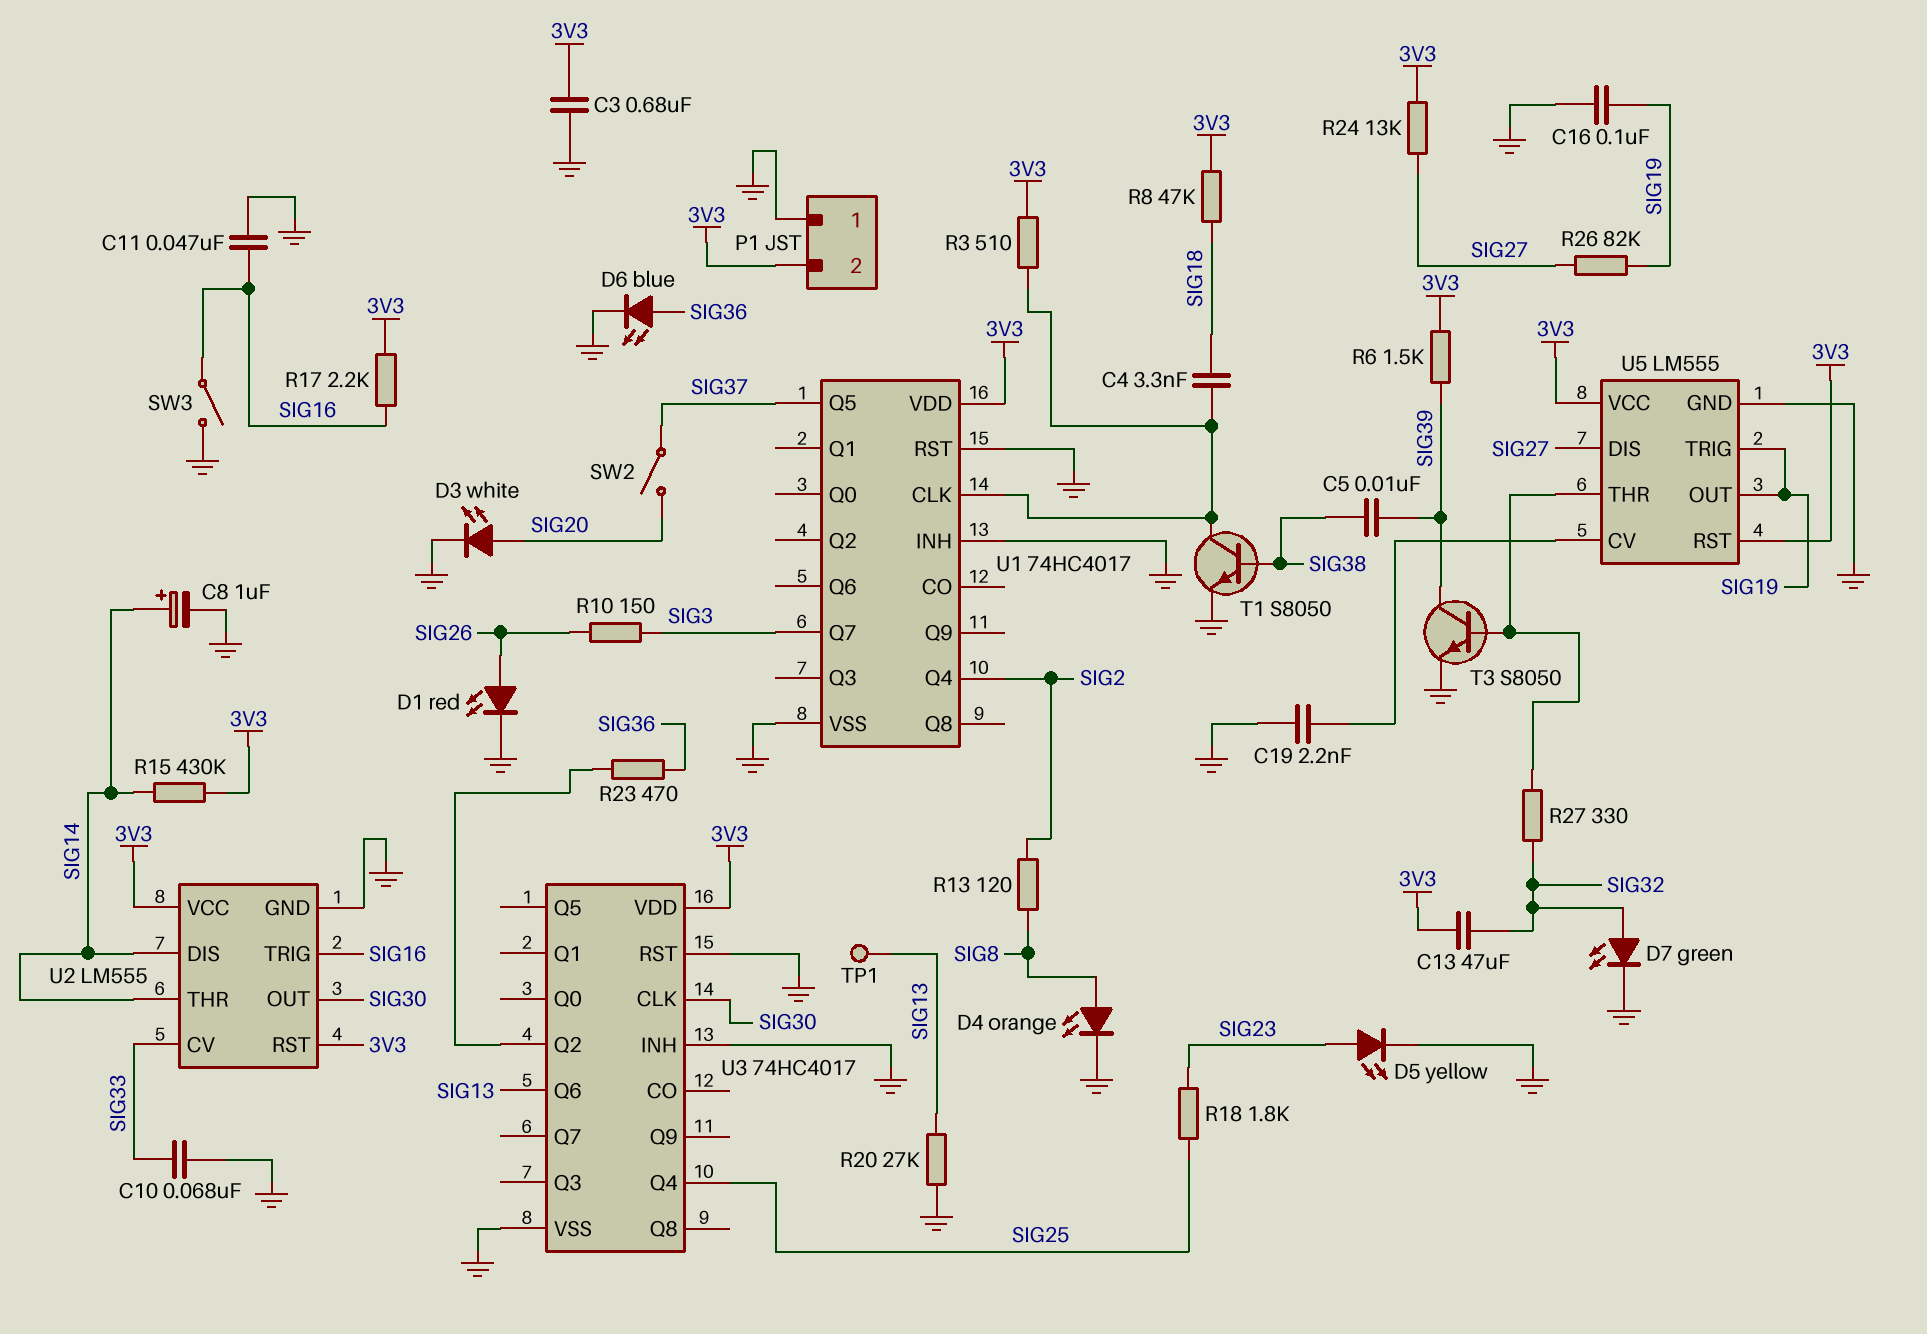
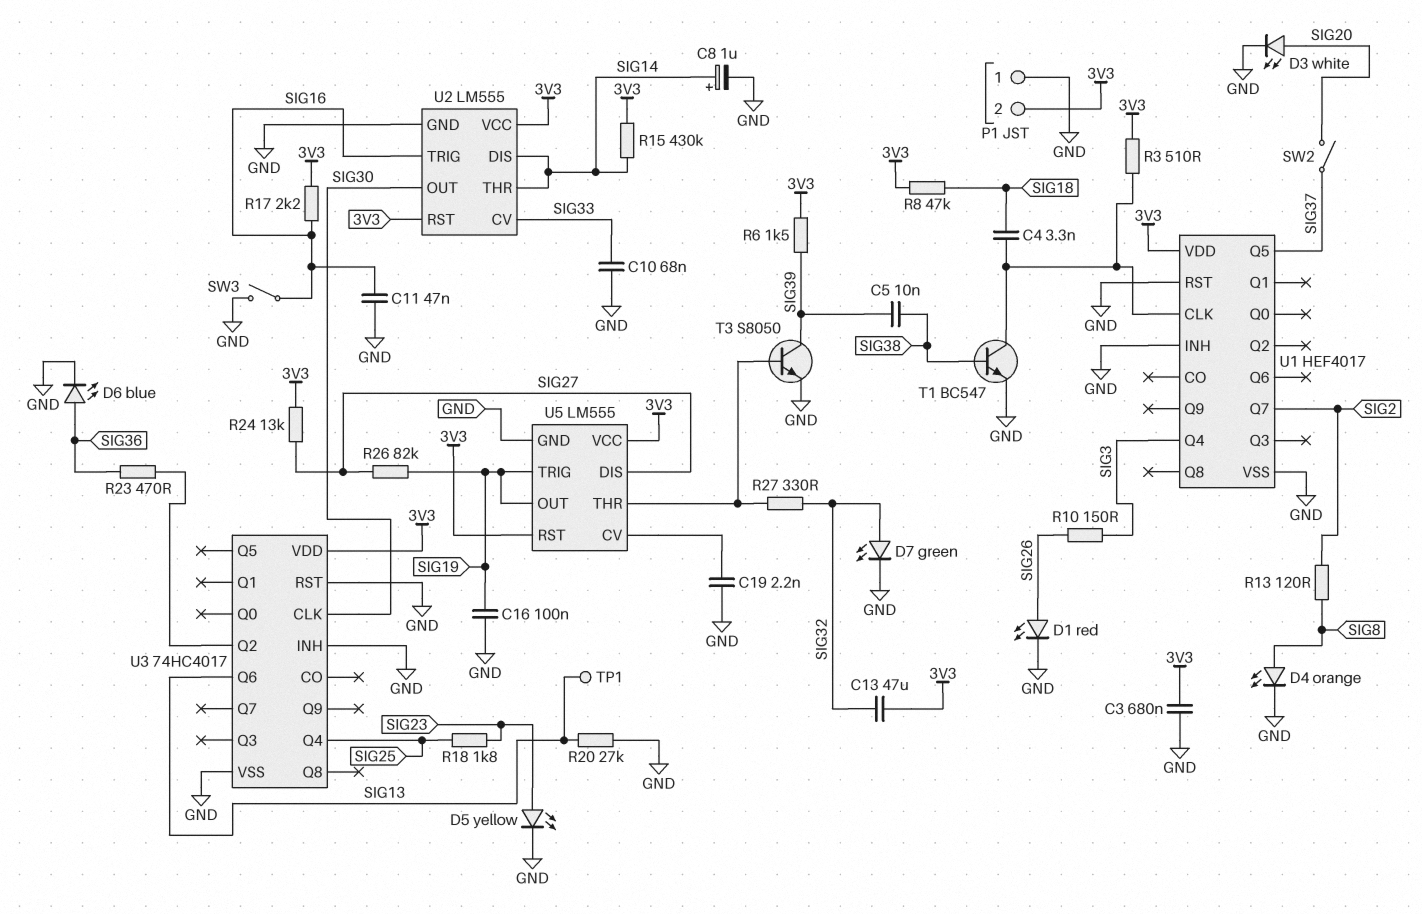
T1: NPN S8050 (B SIG38, C U1/CLK, E GND) -> NPN BC547 (B SIG38, C U1/CLK, E GND)
U1: 74HC4017 -> HEF4017
U1 pin Q4: SIG2 -> SIG3
U1 pin Q7: SIG3 -> SIG2

